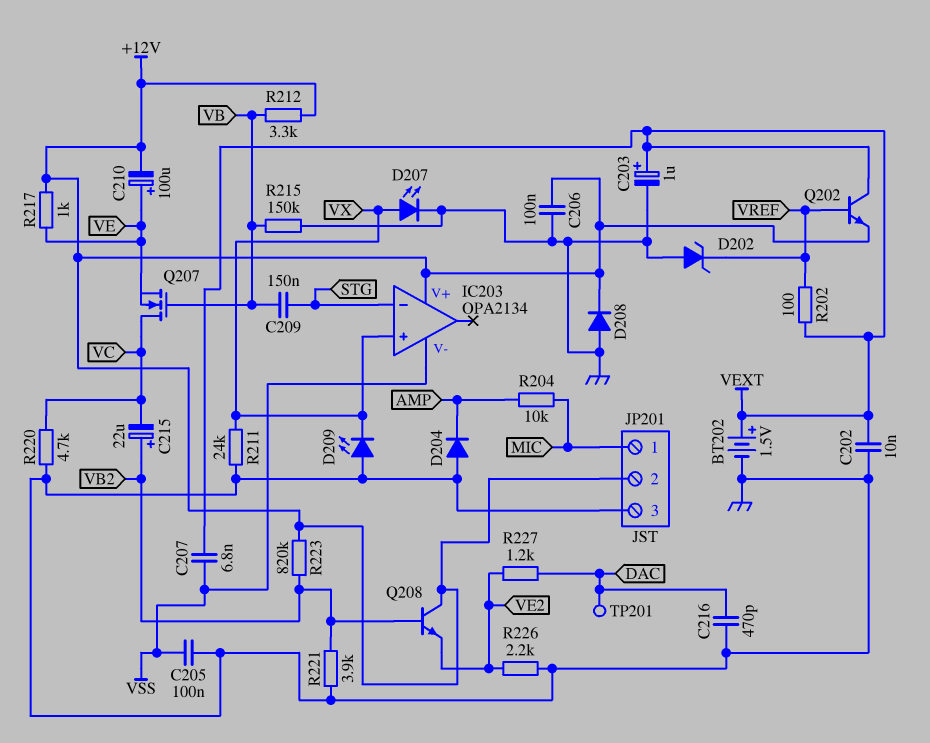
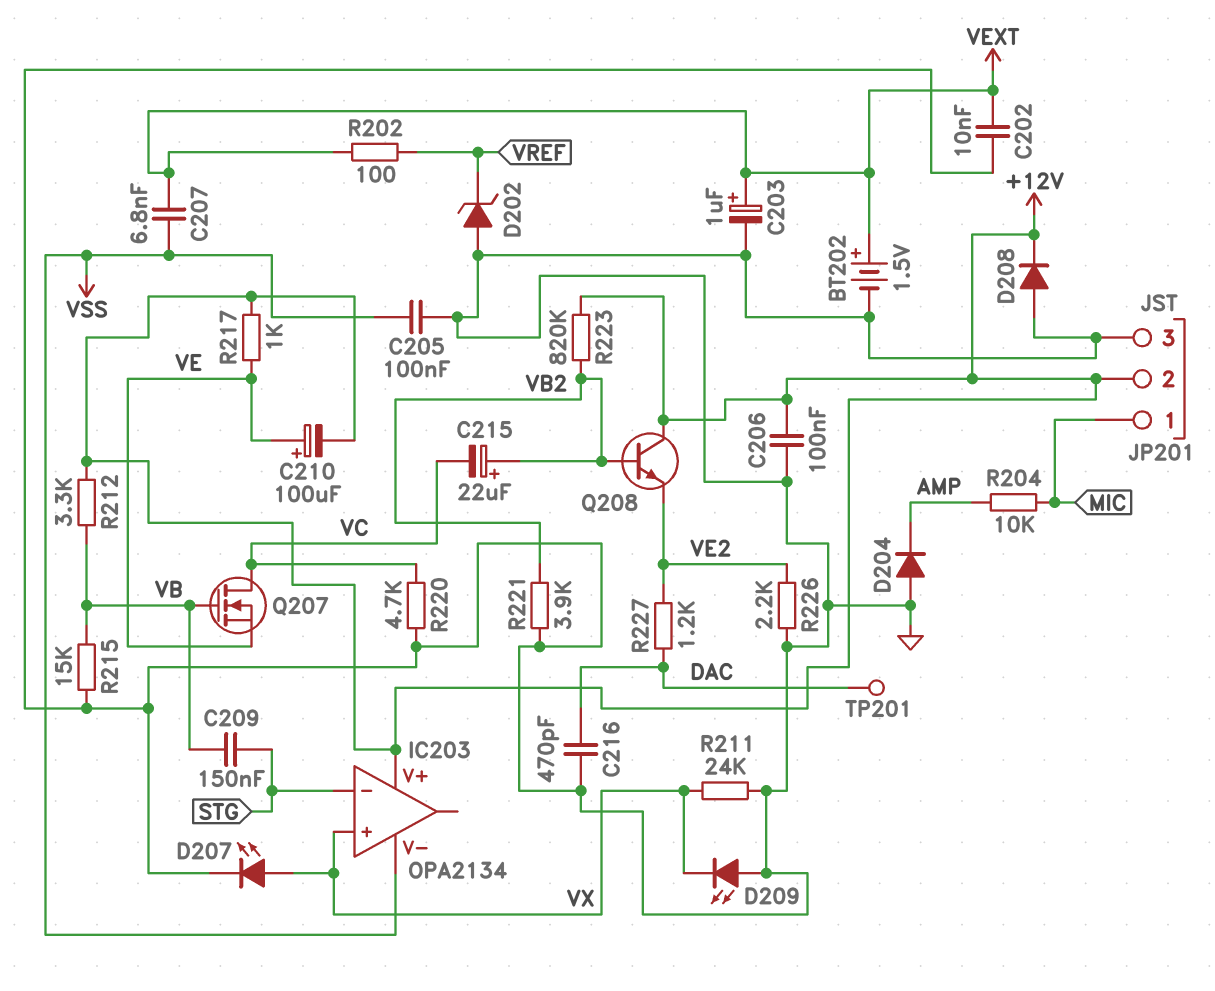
Q202: NPN (B VREF, C VEXT, E +12V) -> none
R215: 150k (GND, VB) -> 15k (GND, VB)

